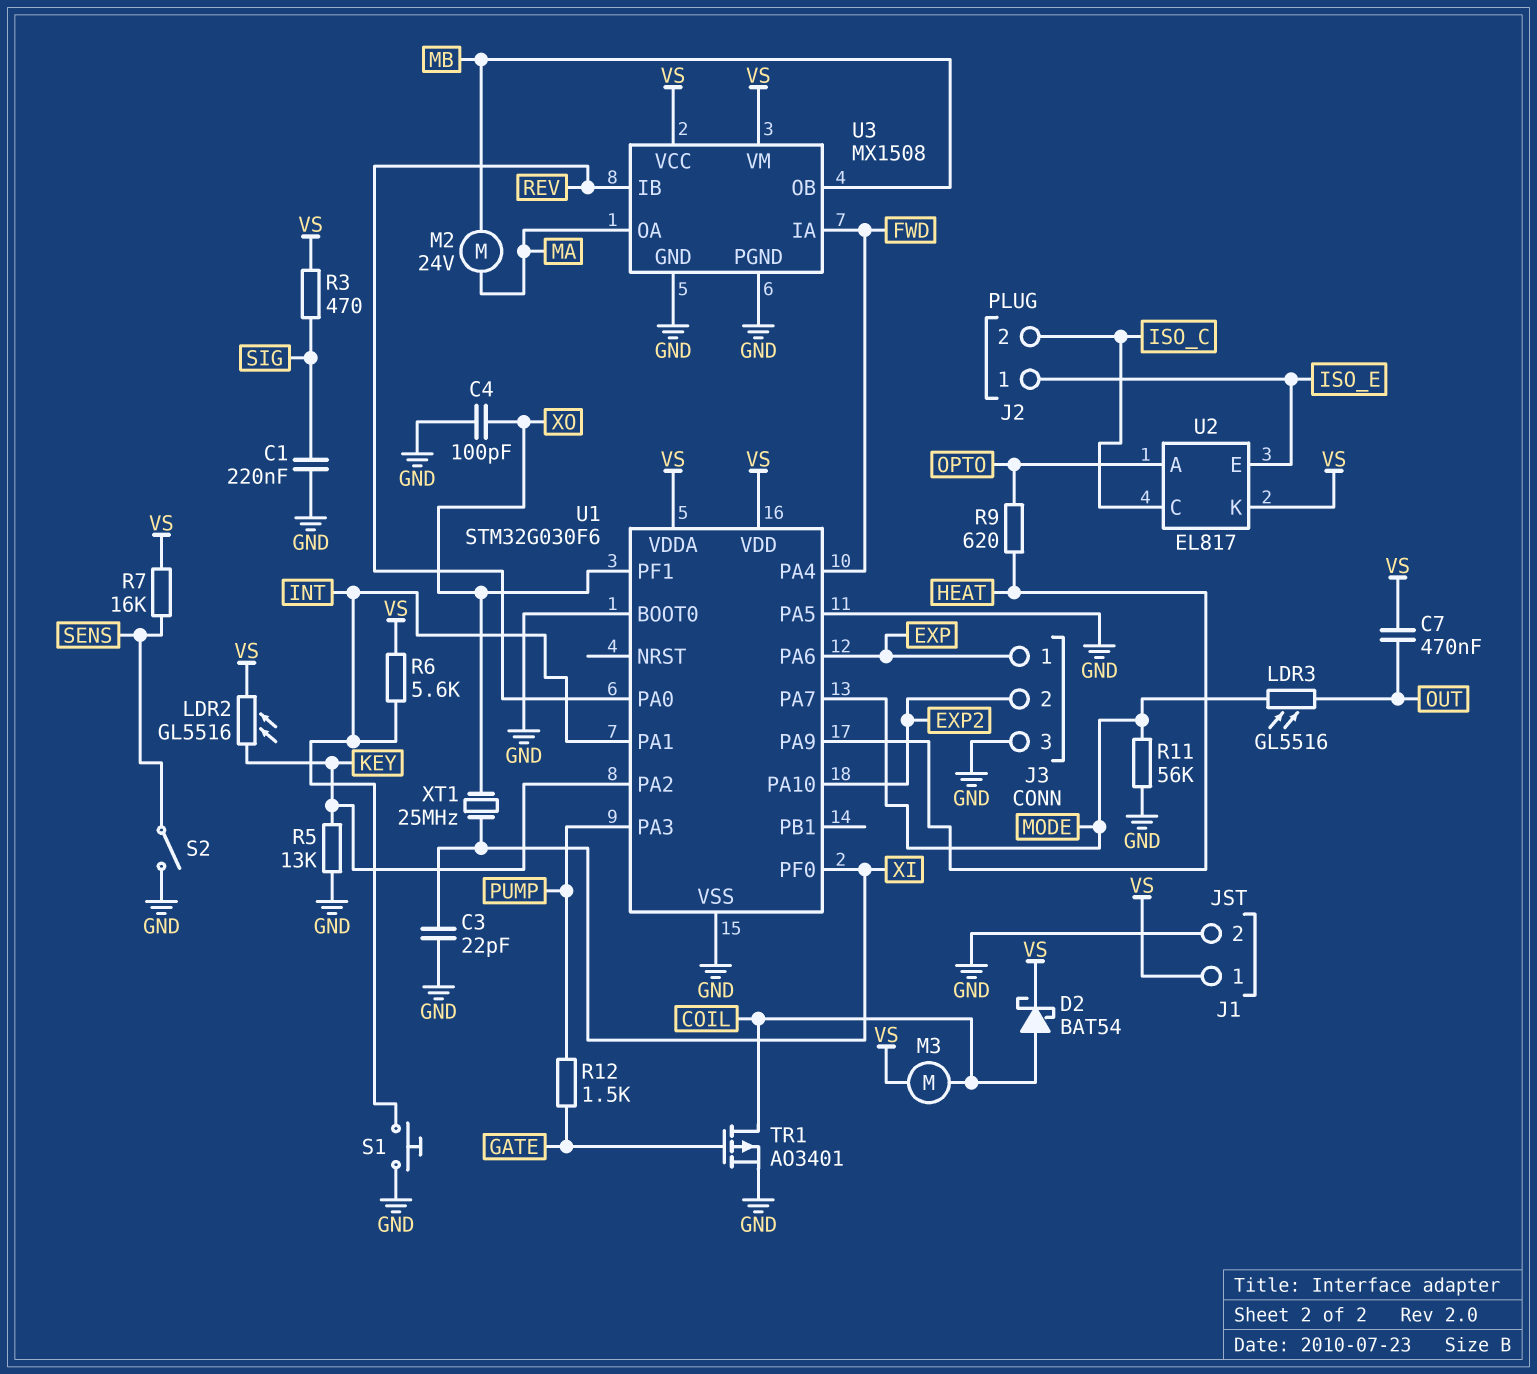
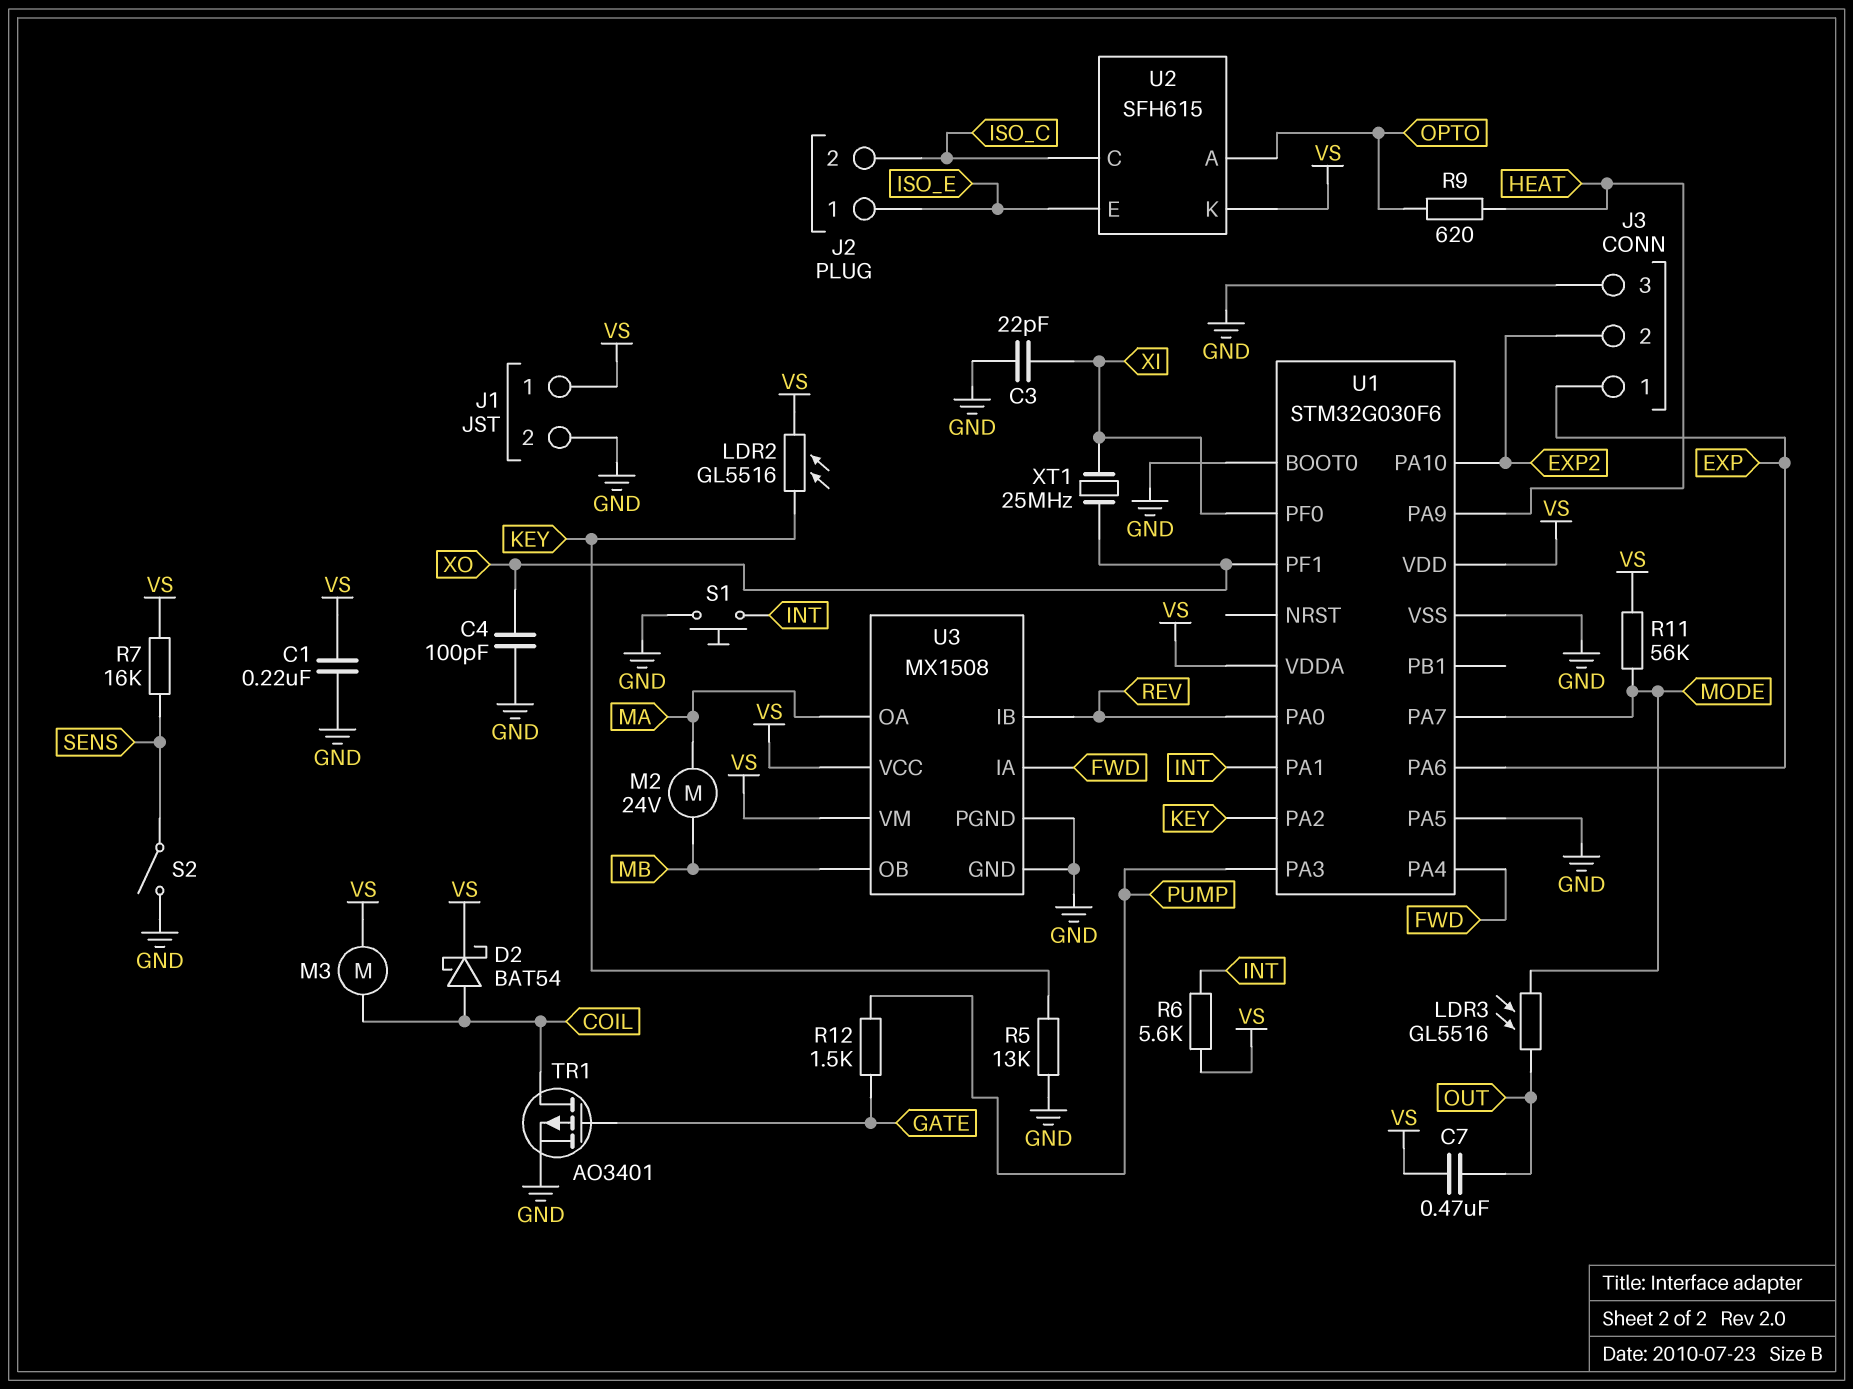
C1: 220nF (GND, SIG) -> 220nF (GND, VS)
R3: 470 (SIG, VS) -> none
R11: 56k (GND, MODE) -> 56k (MODE, VS)
U2: EL817 -> SFH615

